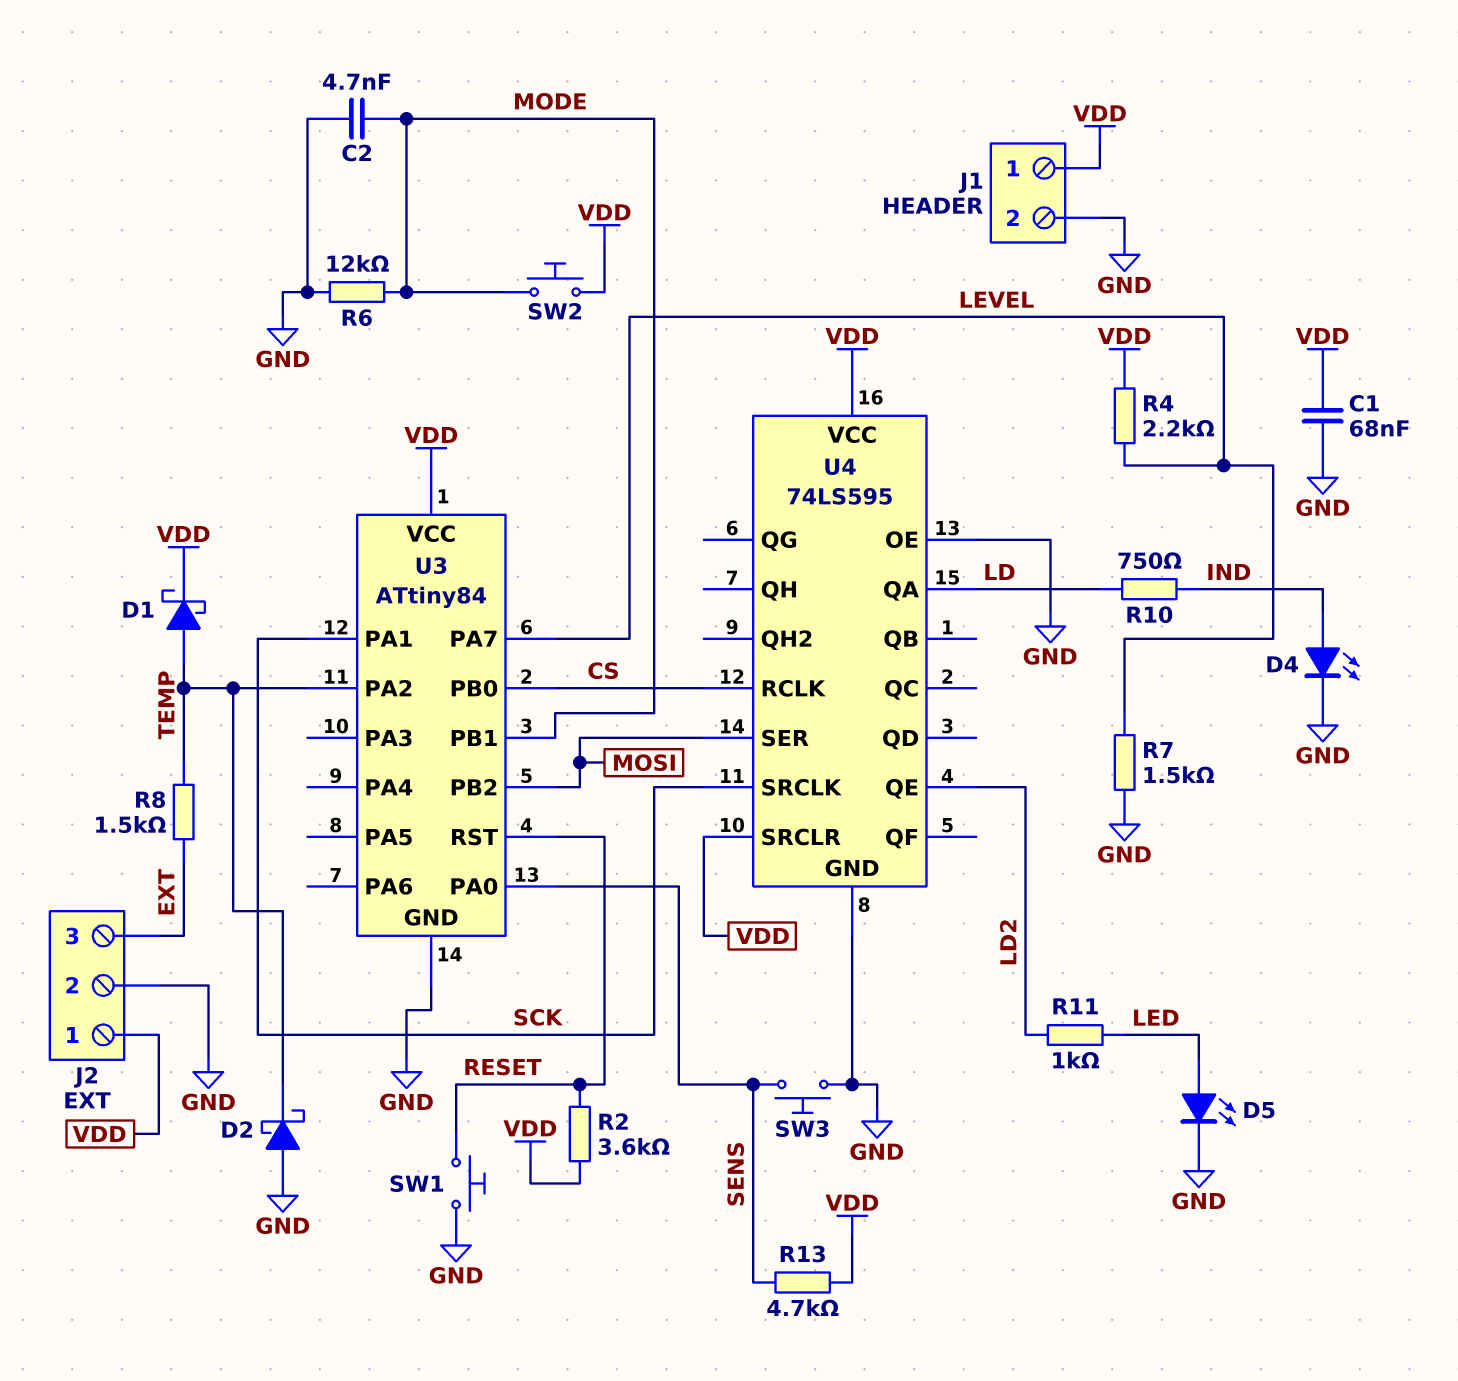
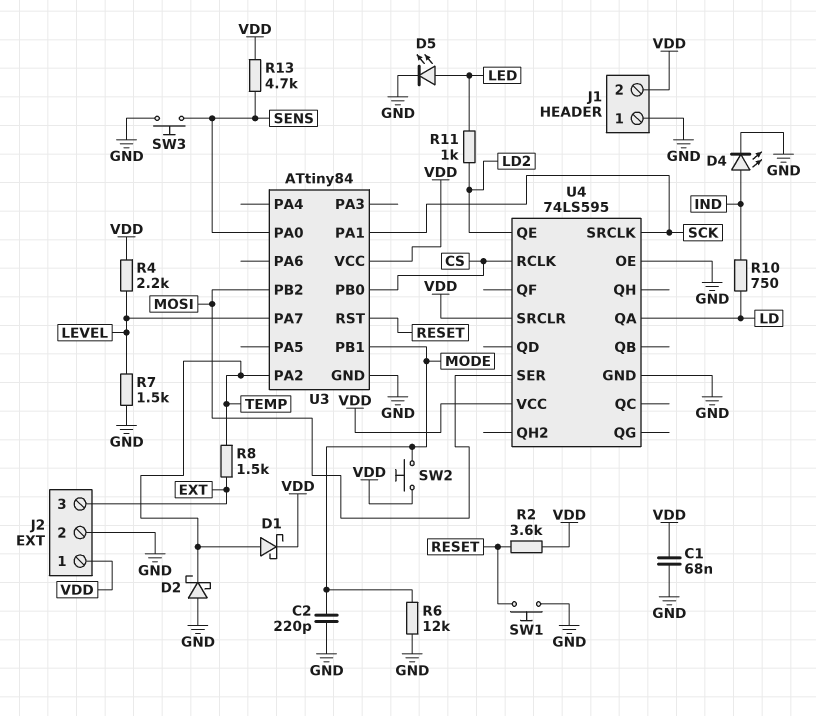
C2: 4.7nF (GND, MODE) -> 220pF (GND, MODE)
J1 pin 1: VDD -> GND
J1 pin 2: GND -> VDD

